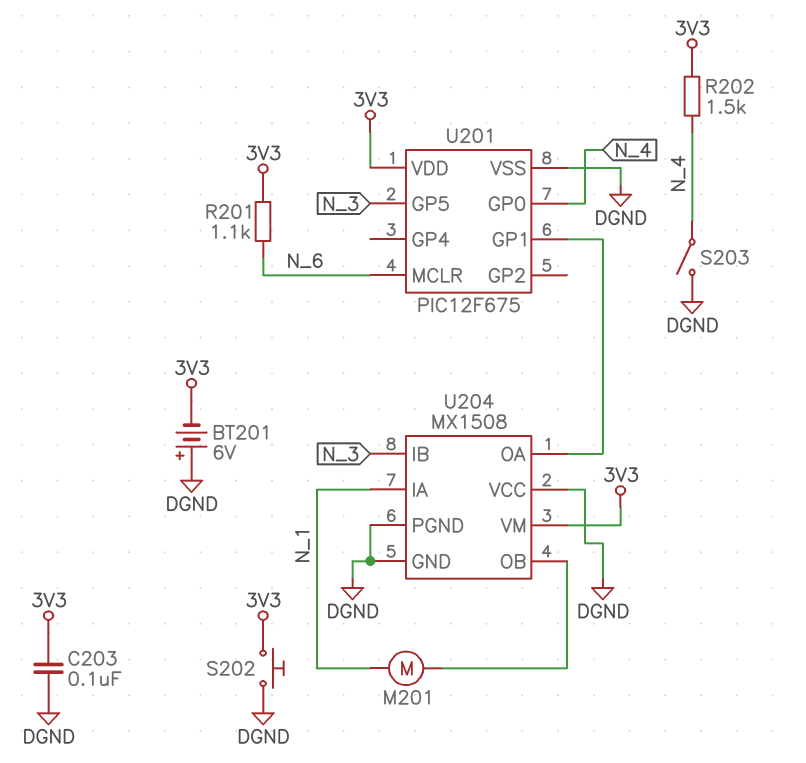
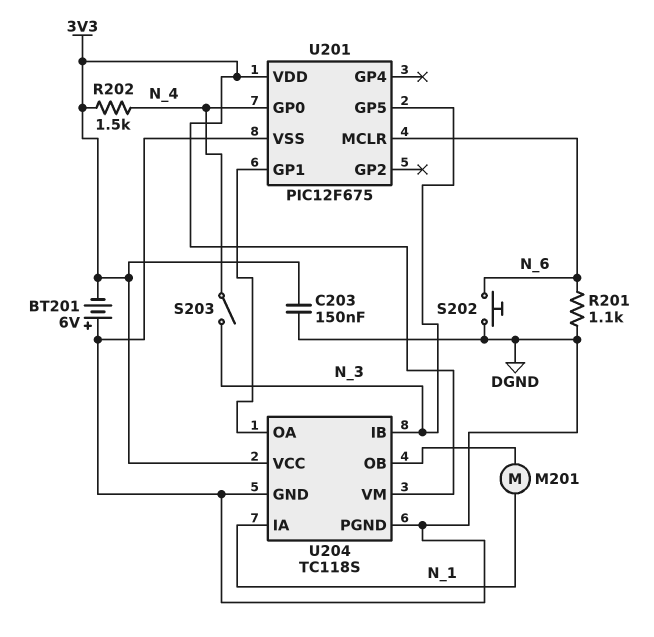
C203: 100nF (3V3, DGND) -> 150nF (3V3, DGND)
R201: 1.1k (3V3, N_6) -> 1.1k (DGND, N_6)
S202: button (3V3, DGND) -> button (DGND, N_6)
S203: switch (DGND, N_4) -> switch (N_3, N_4)
U204: MX1508 -> TC118S
U204 pin VCC: DGND -> 3V3

